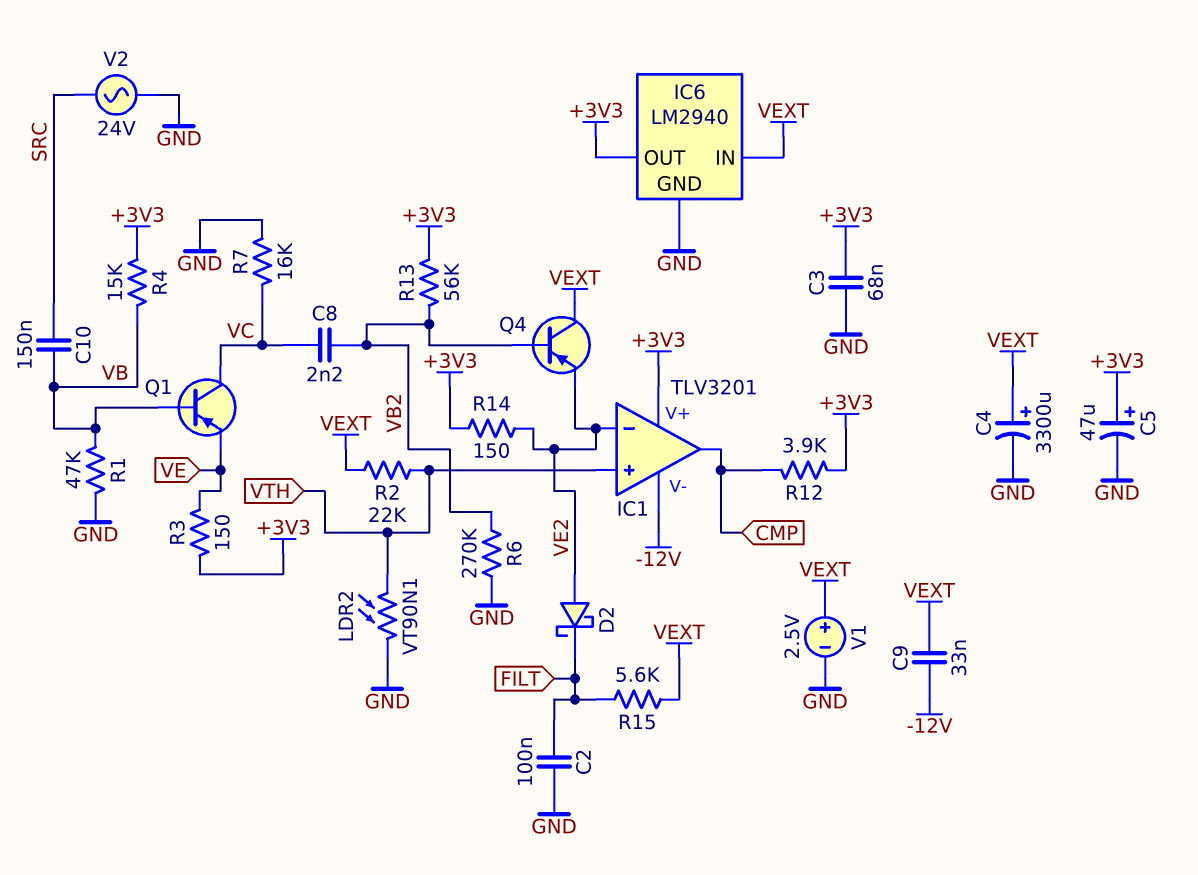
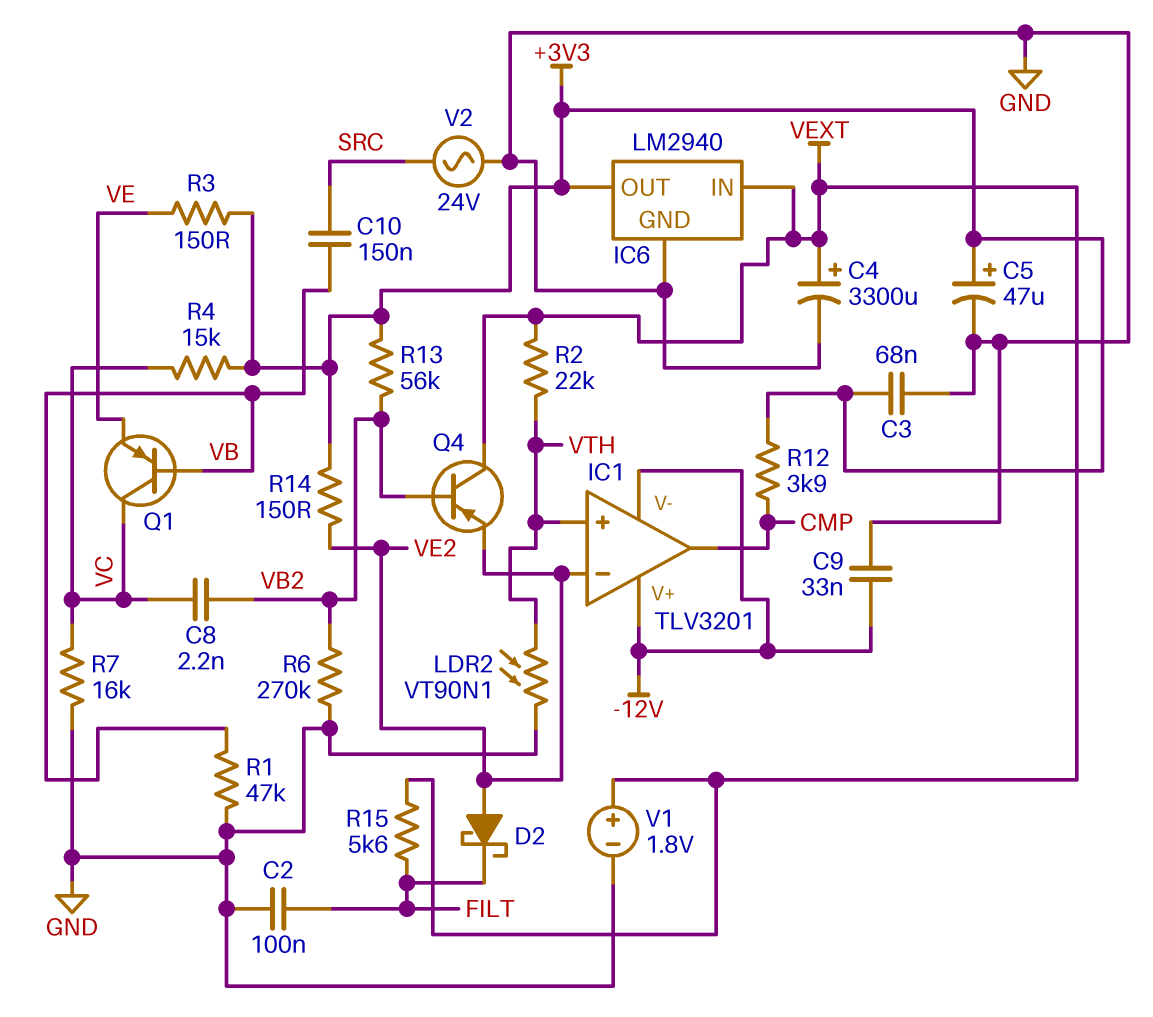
C9: 33nF (-12V, VEXT) -> 33nF (-12V, GND)
IC1 pin V+: +3V3 -> -12V
R4: 15k (+3V3, VB) -> 15k (+3V3, VC)
V1: 2.5V (plus VEXT, minus GND) -> 1.8V (plus VEXT, minus GND)

